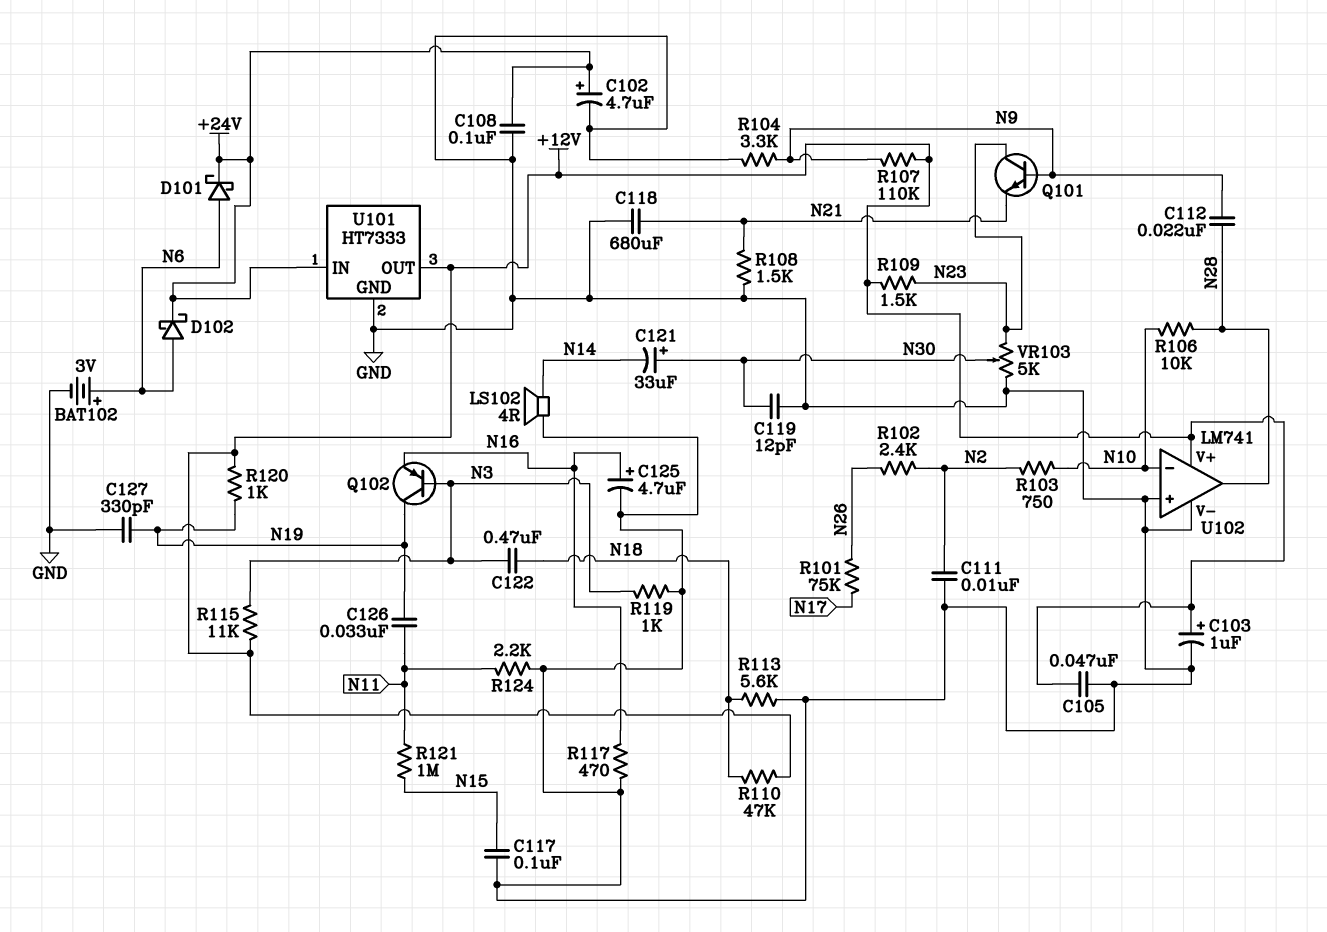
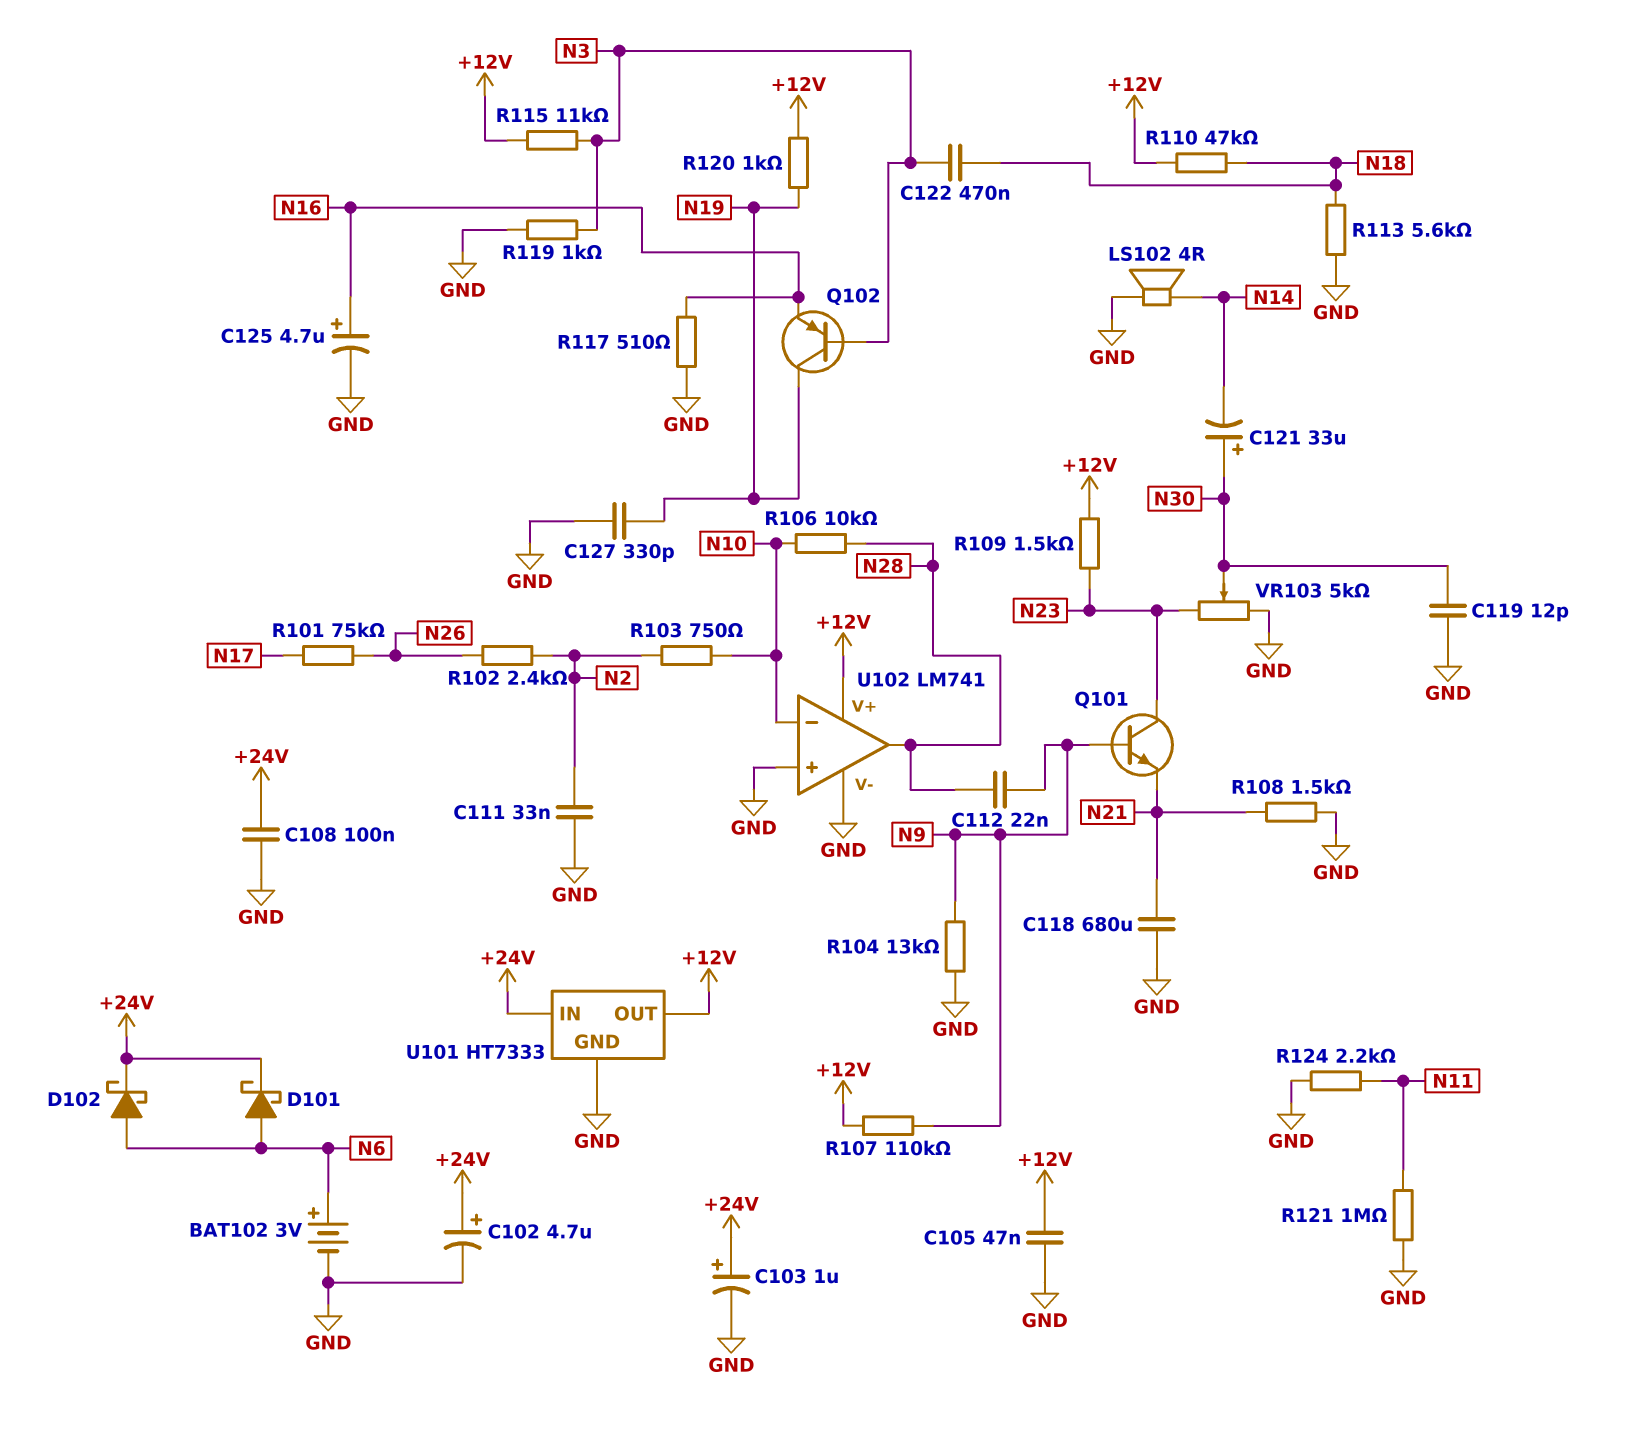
C103: 1uF (plus +12V, minus GND) -> 1uF (plus +24V, minus GND)
C111: 10nF (GND, N2) -> 33nF (GND, N2)
C117: 100nF (GND, N15) -> none
C126: 33nF (N11, N19) -> none
R104: 3.3k (GND, N9) -> 13k (GND, N9)
R117: 470 (GND, N16) -> 510 (GND, N16)
R121: 1M (N11, N15) -> 1M (GND, N11)

